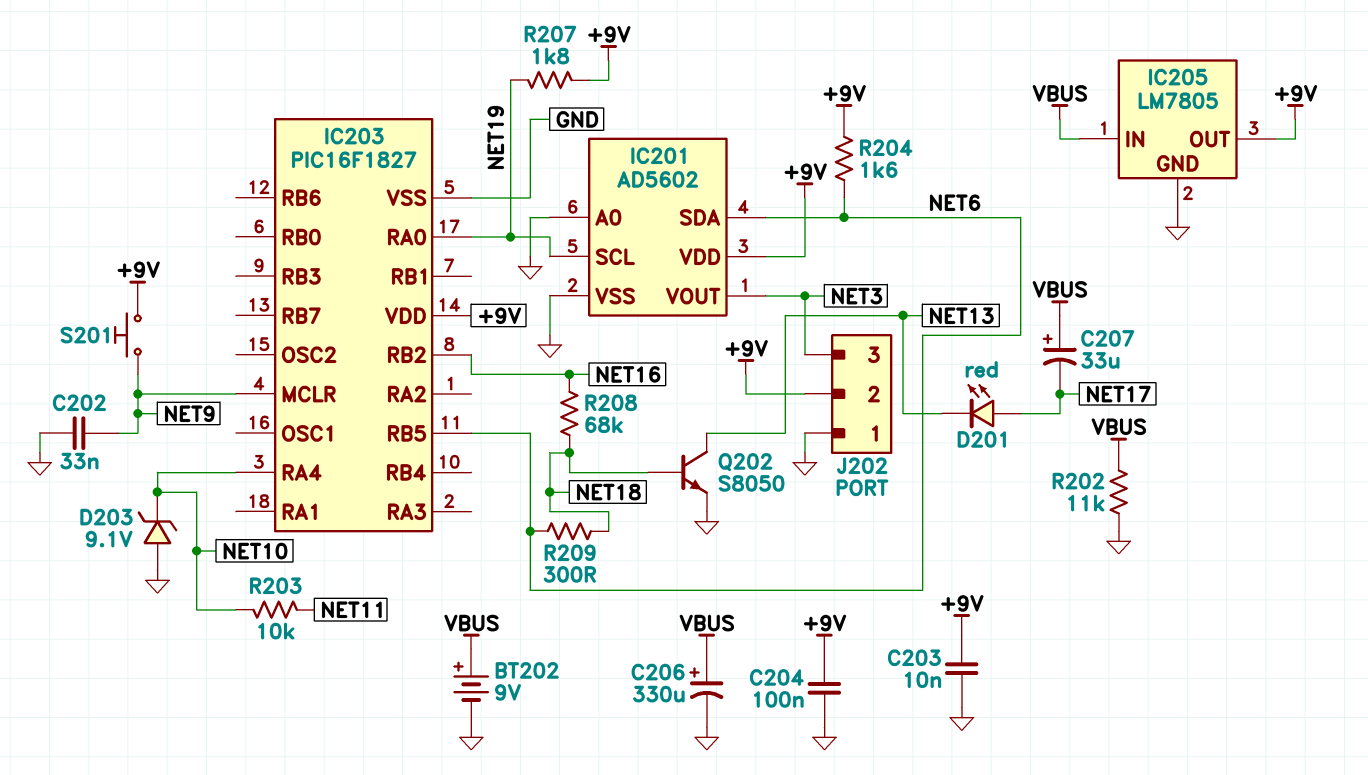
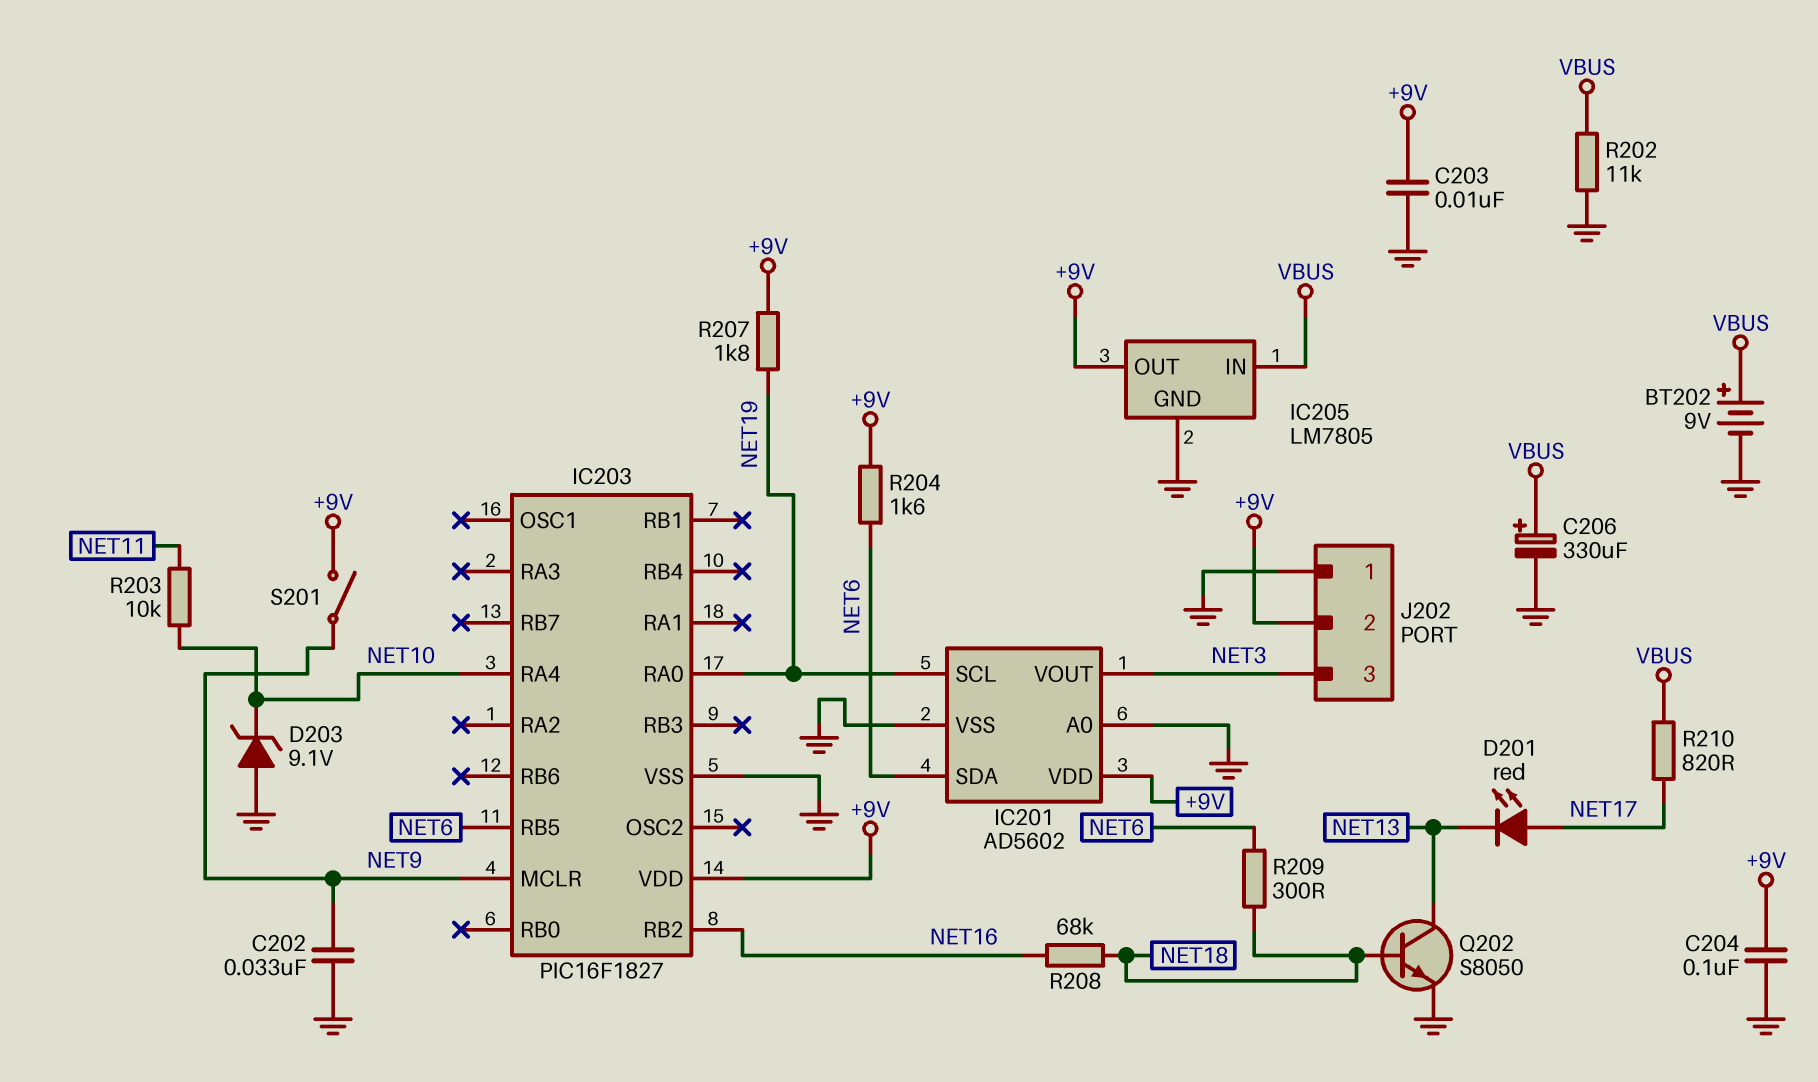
C207: 33uF (plus VBUS, minus NET17) -> none
R210: none -> 820 (NET17, VBUS)
S201: button (+9V, NET9) -> switch (+9V, NET9)

